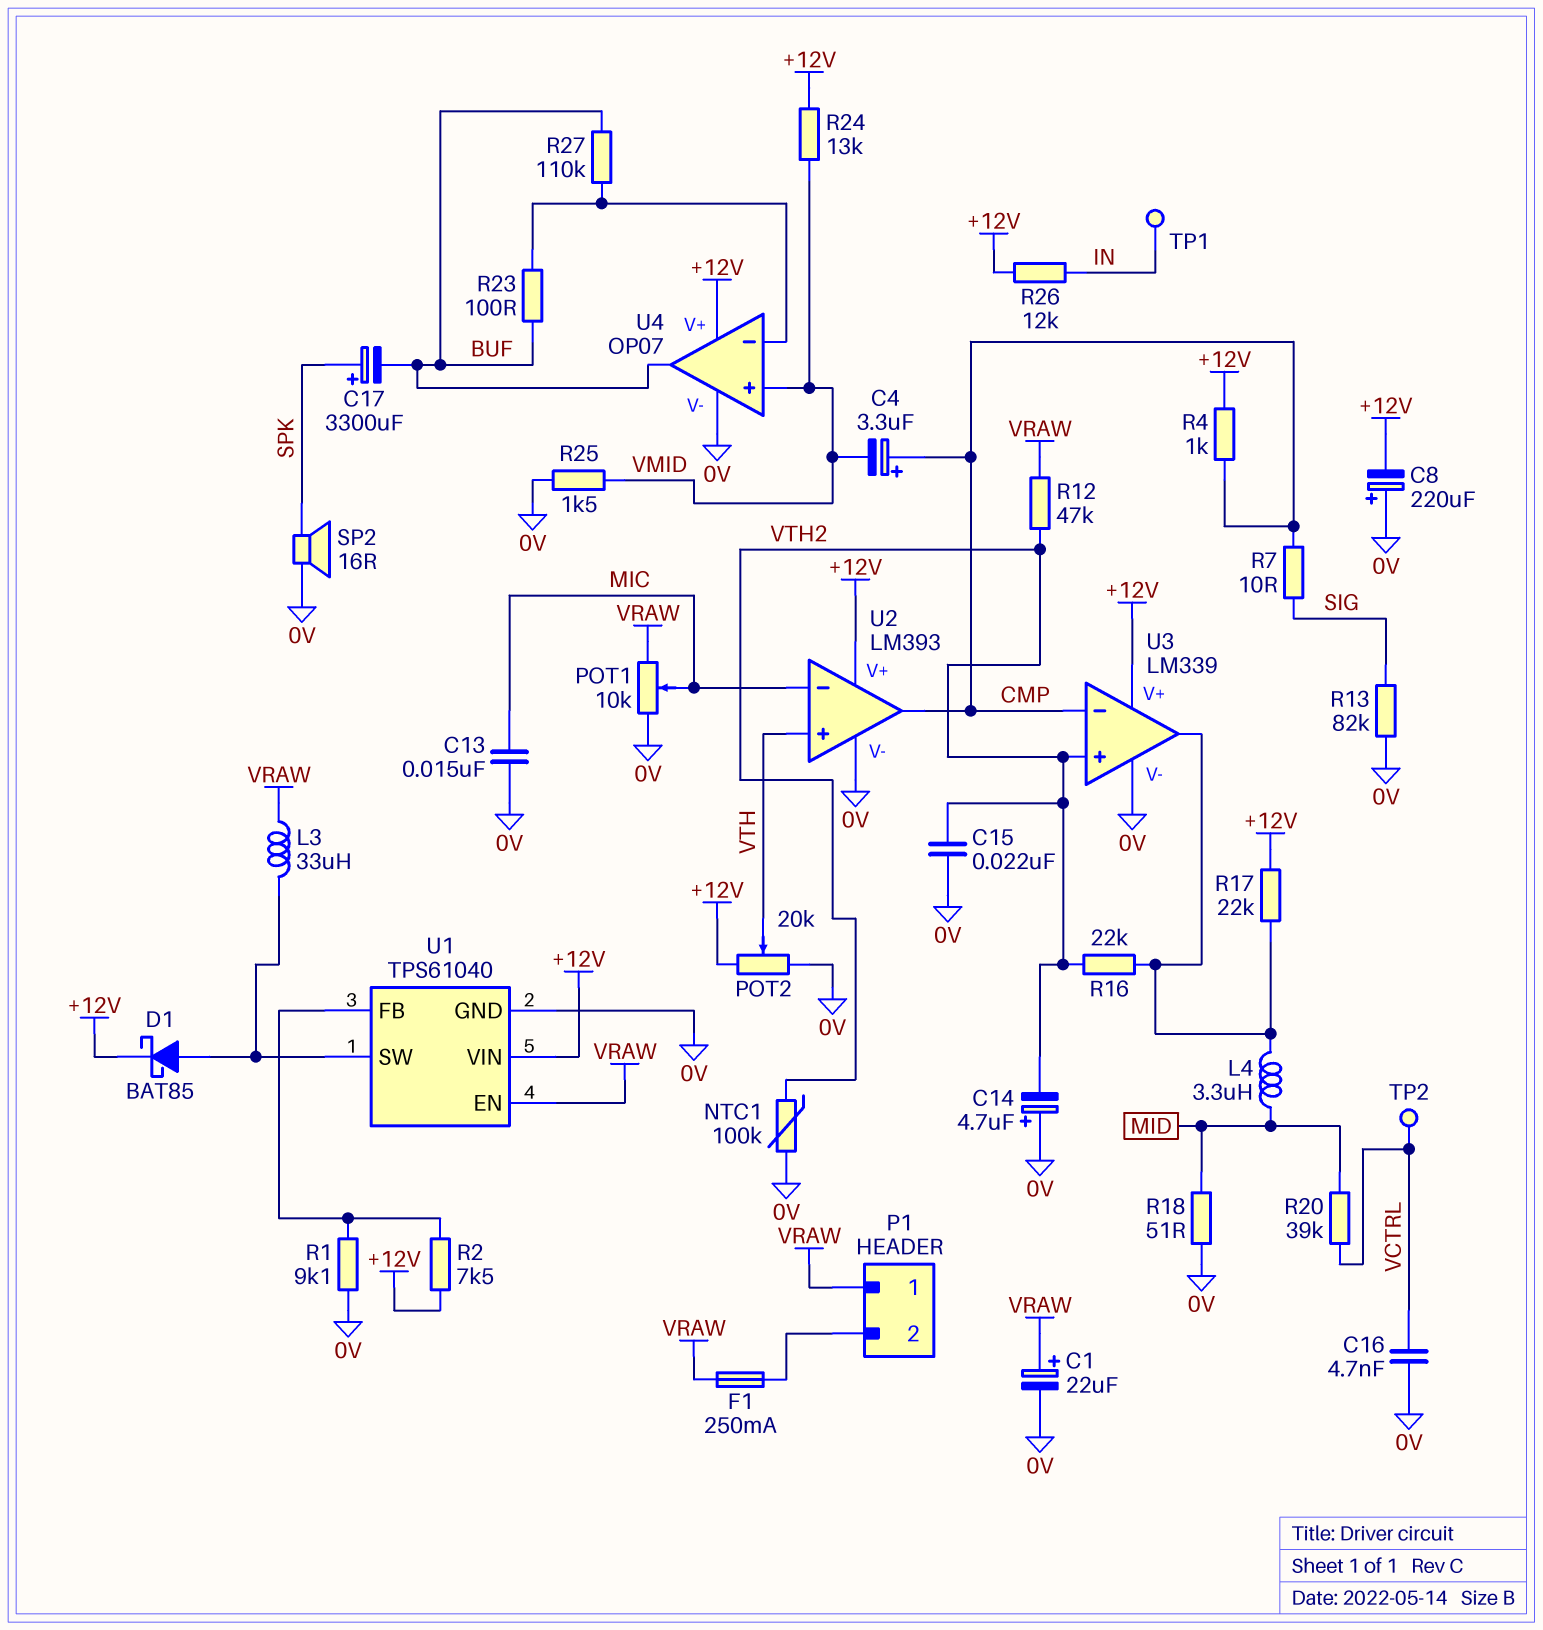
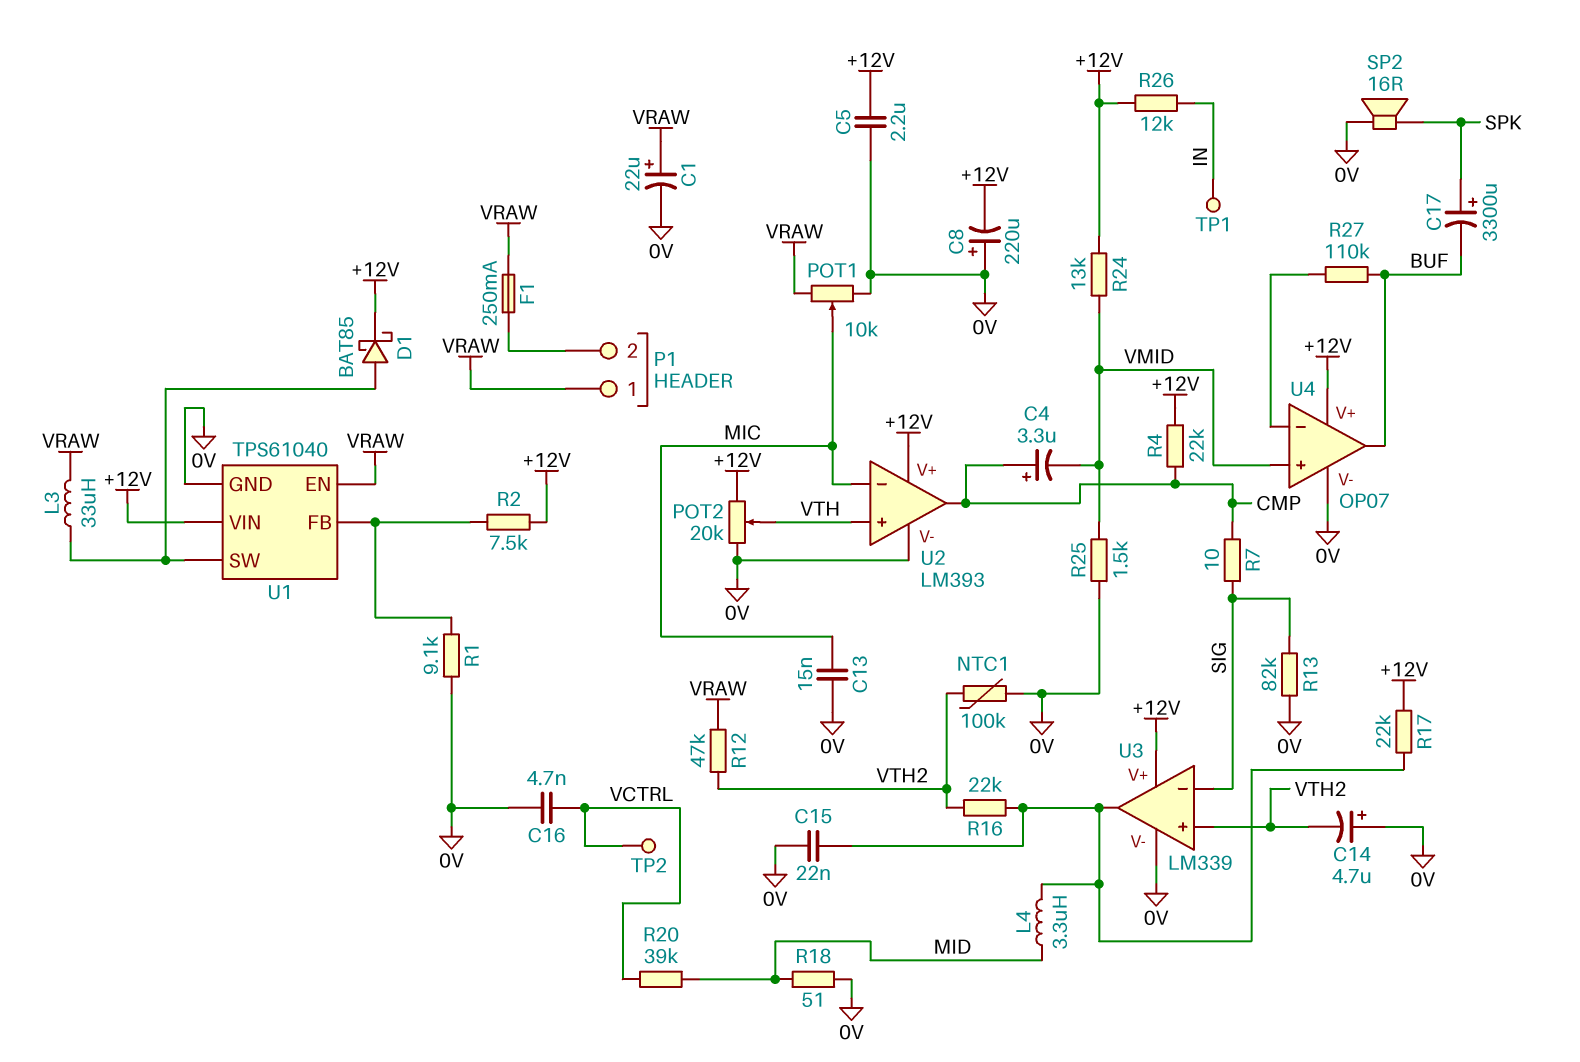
C5: none -> 2.2uF (+12V, 0V)
C15: 22nF (0V, VTH2) -> 22nF (0V, U3/out)
R4: 1k (+12V, CMP) -> 22k (+12V, CMP)
R23: 100 (BUF, U4/in-) -> none
U3 pin in-: CMP -> SIG

